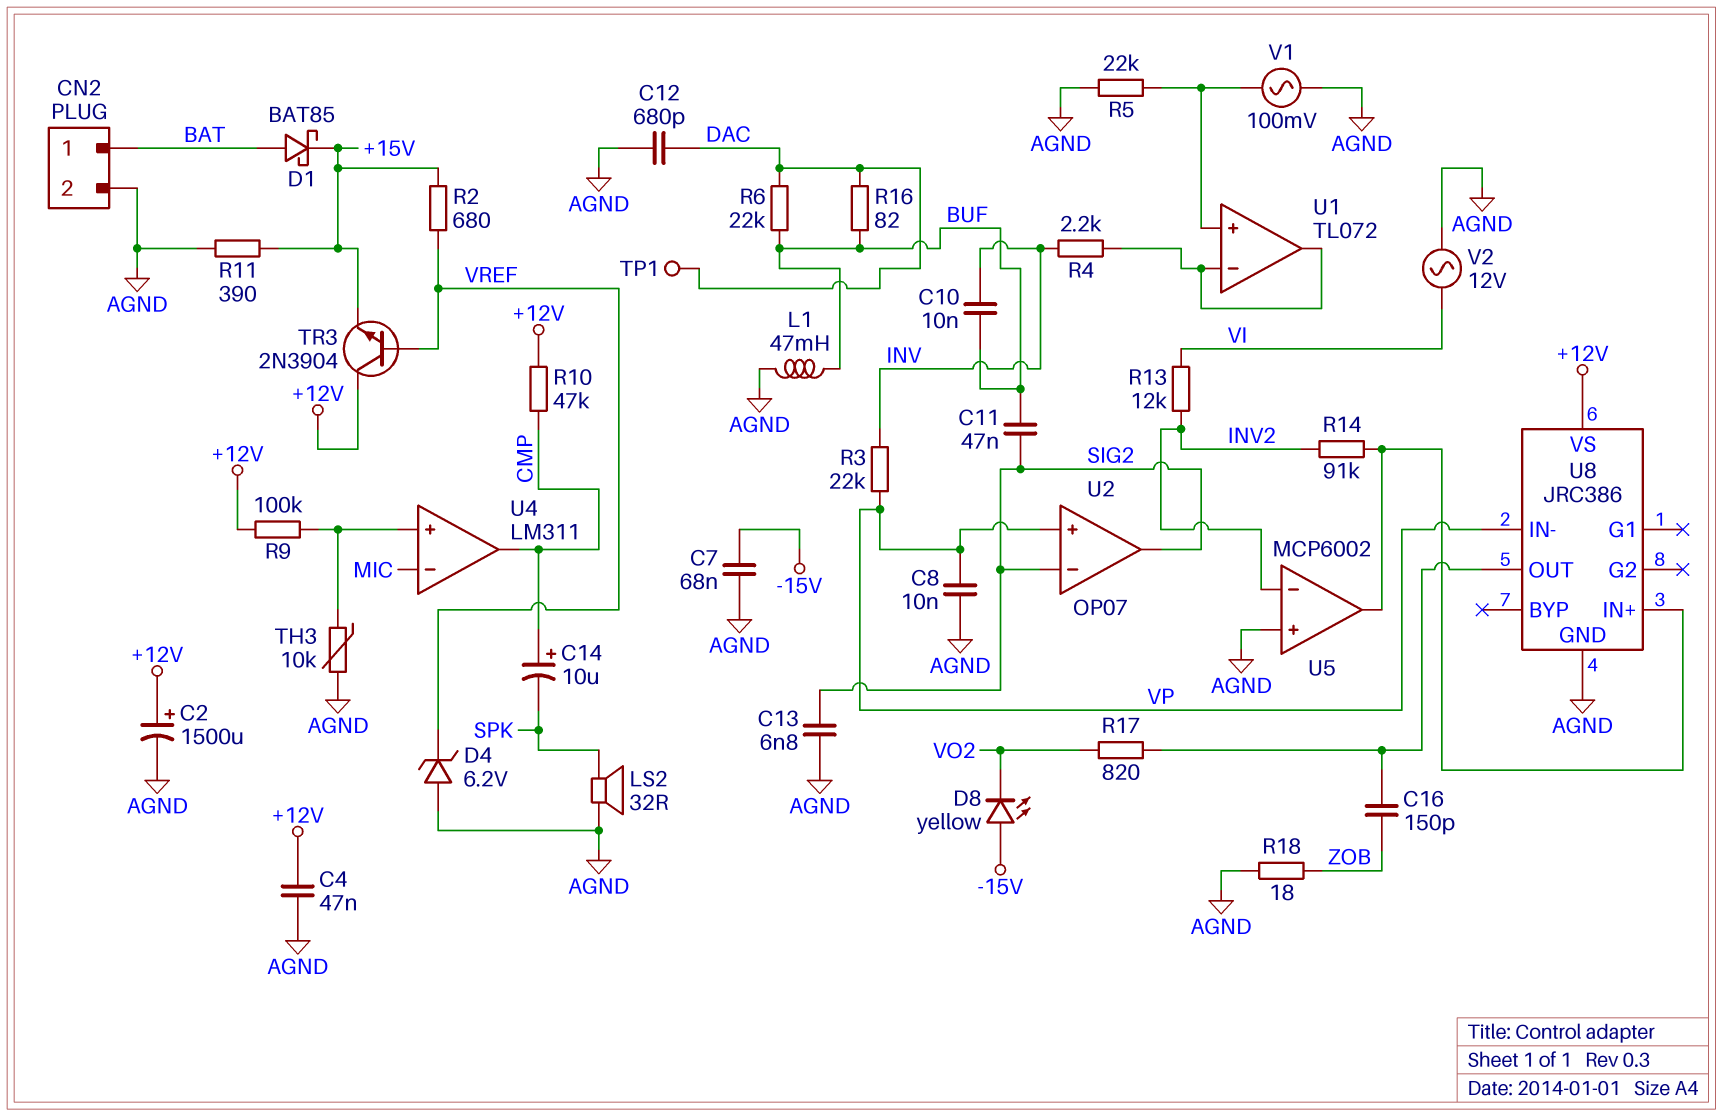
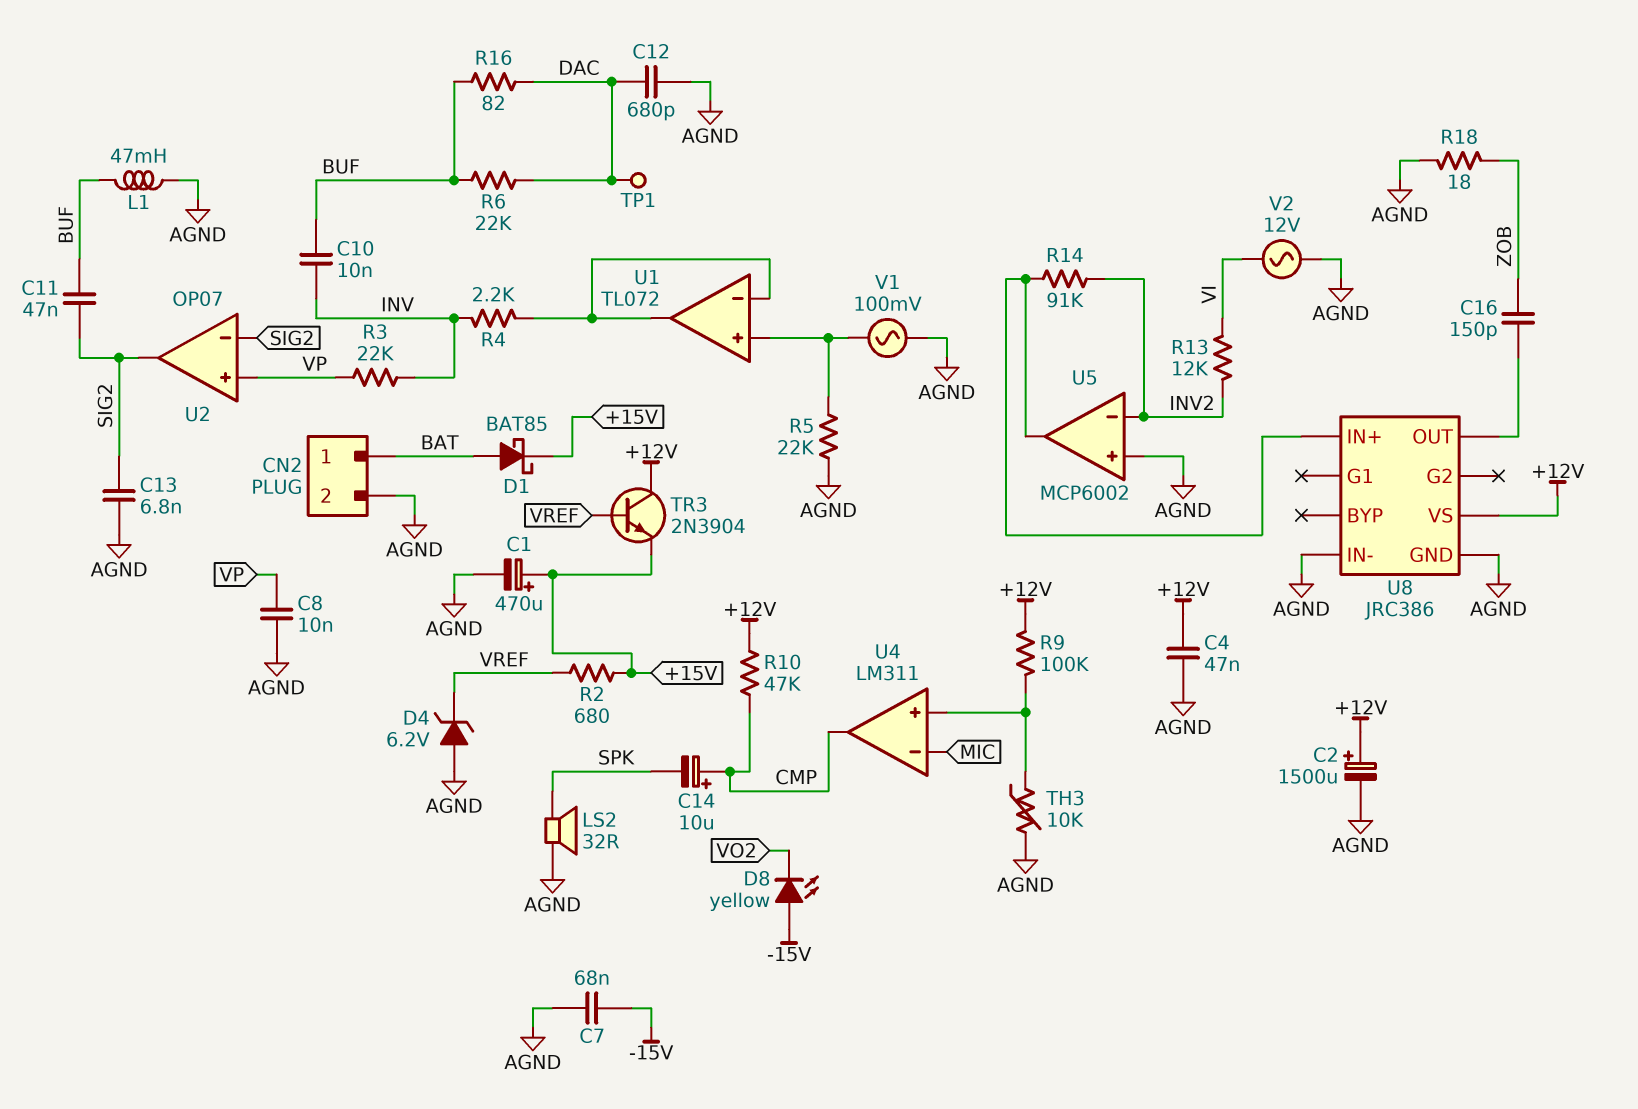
C1: none -> 470uF (plus +15V, minus AGND)
R11: 390 (+15V, AGND) -> none
R17: 820 (U8/OUT, VO2) -> none
U8 pin IN-: VP -> AGND

